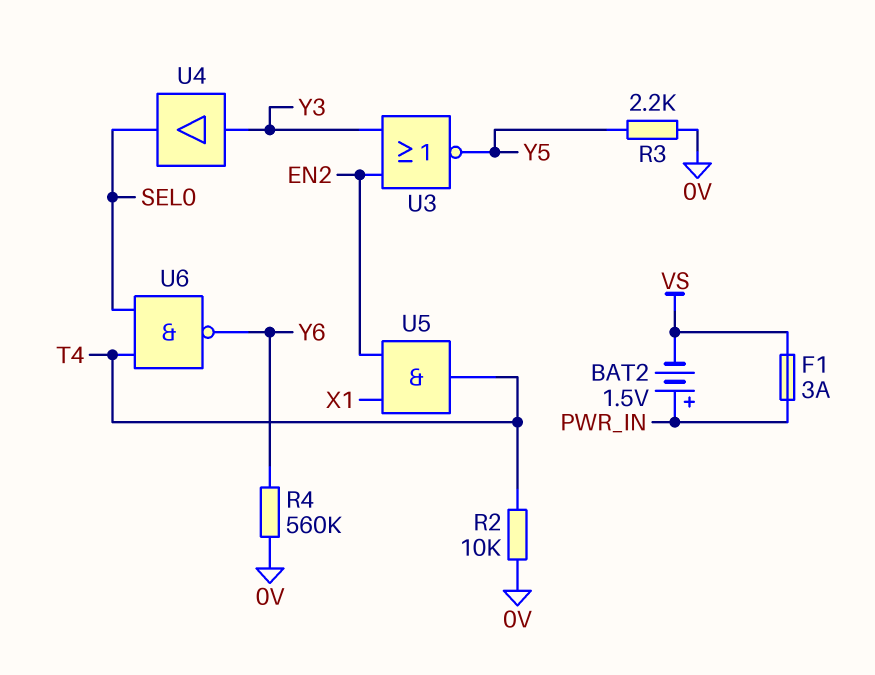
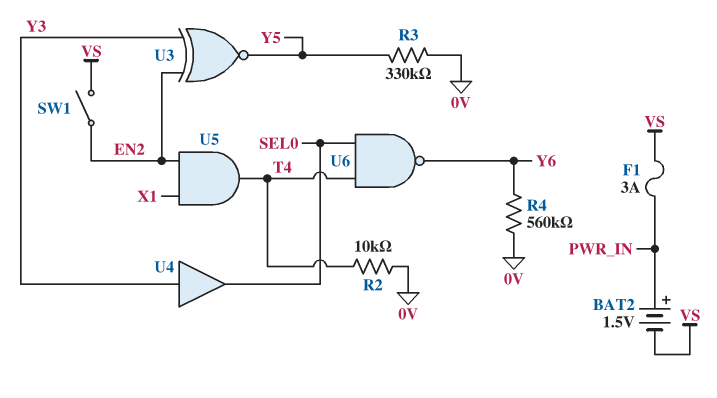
R3: 2.2k (0V, Y5) -> 330k (0V, Y5)
SW1: none -> switch (EN2, VS)
U3: NOR (in EN2, in Y3, out Y5) -> XNOR (in EN2, in Y3, out Y5)

